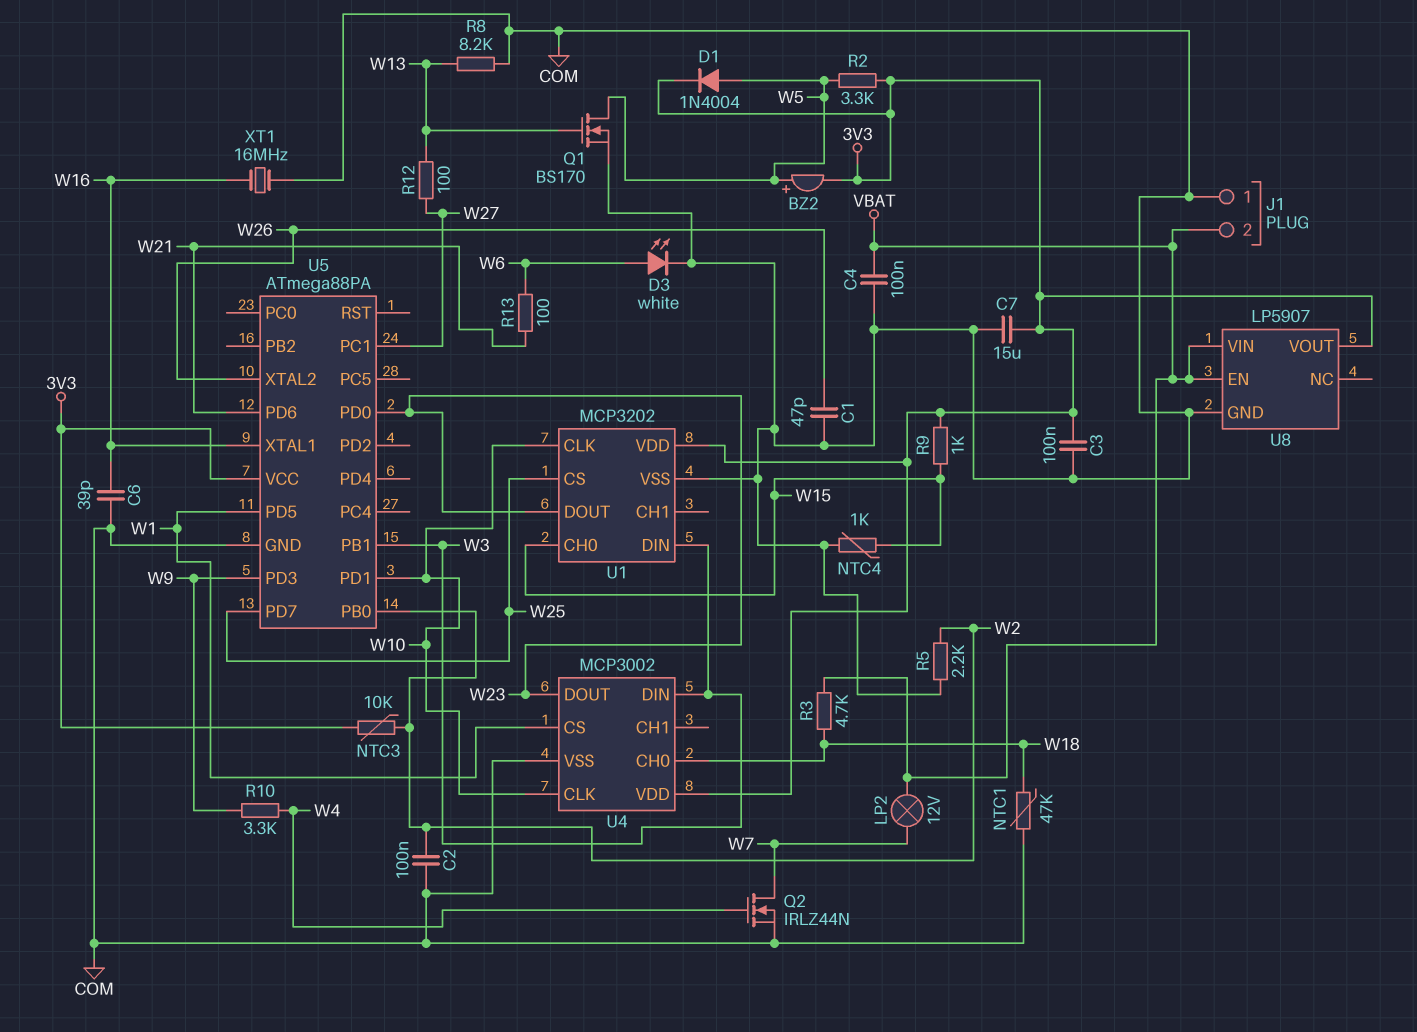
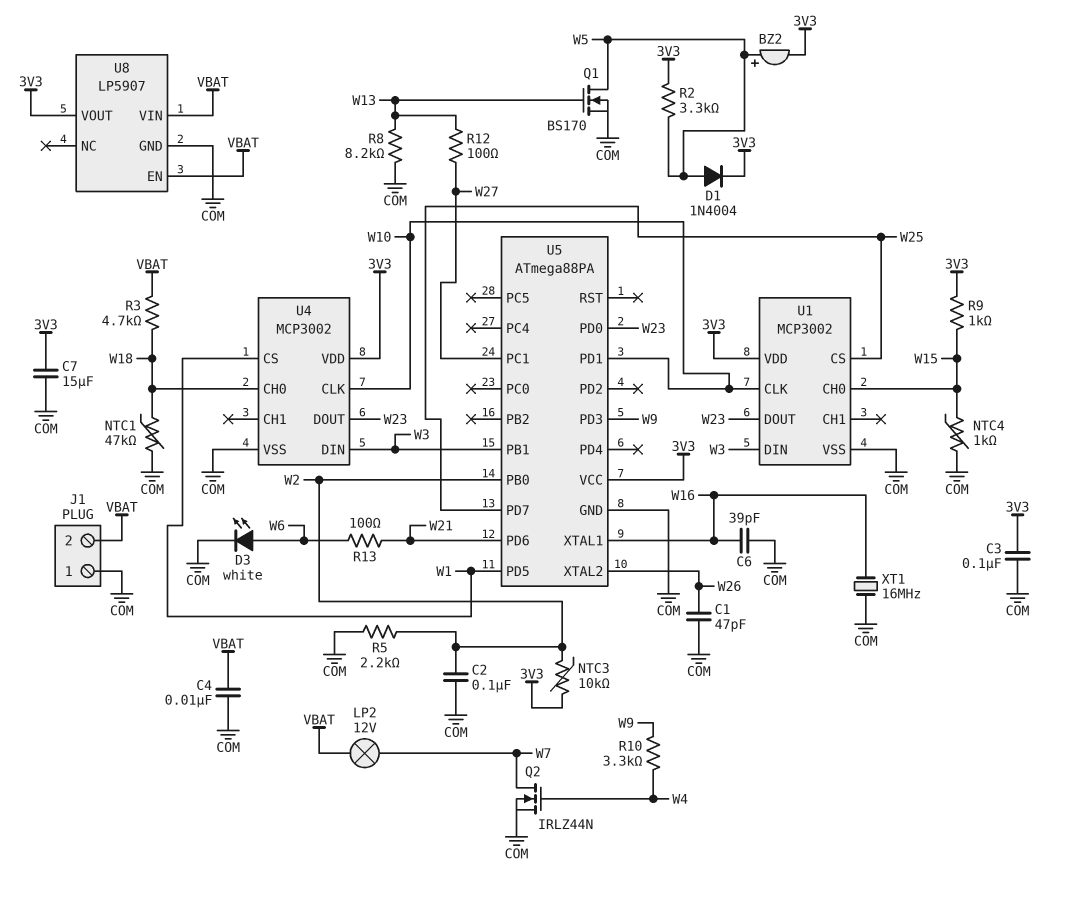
C4: 100nF (COM, VBAT) -> 10nF (COM, VBAT)
U1: MCP3202 -> MCP3002

